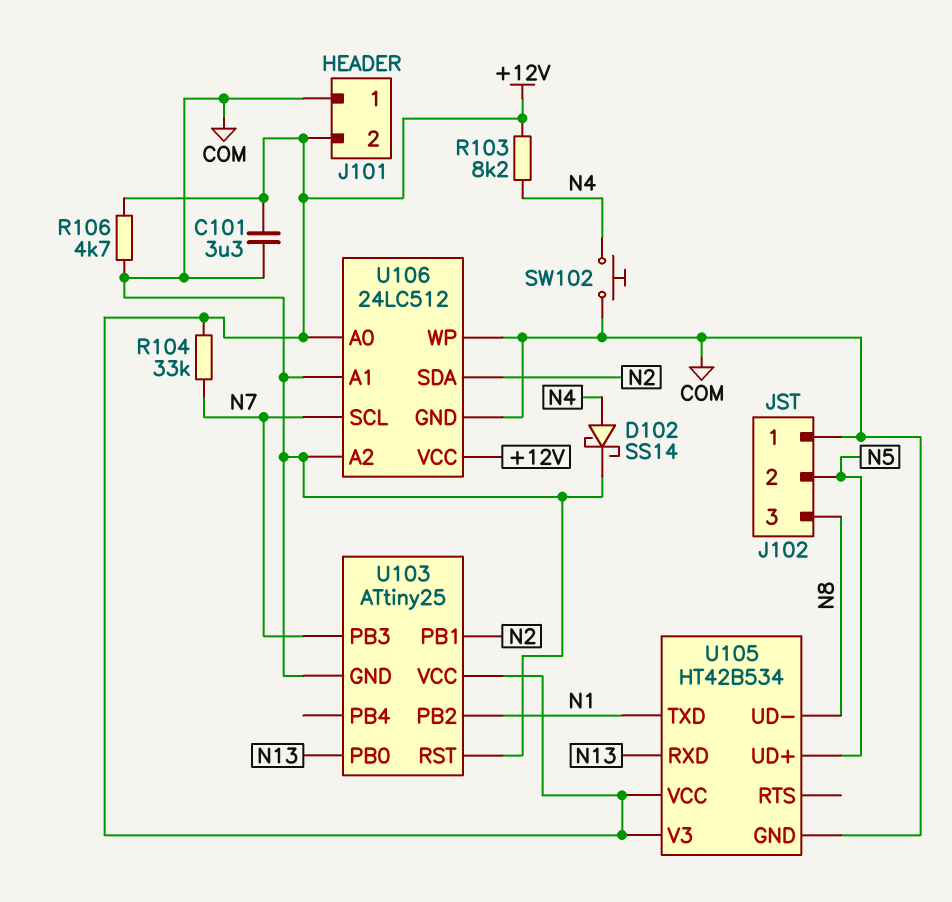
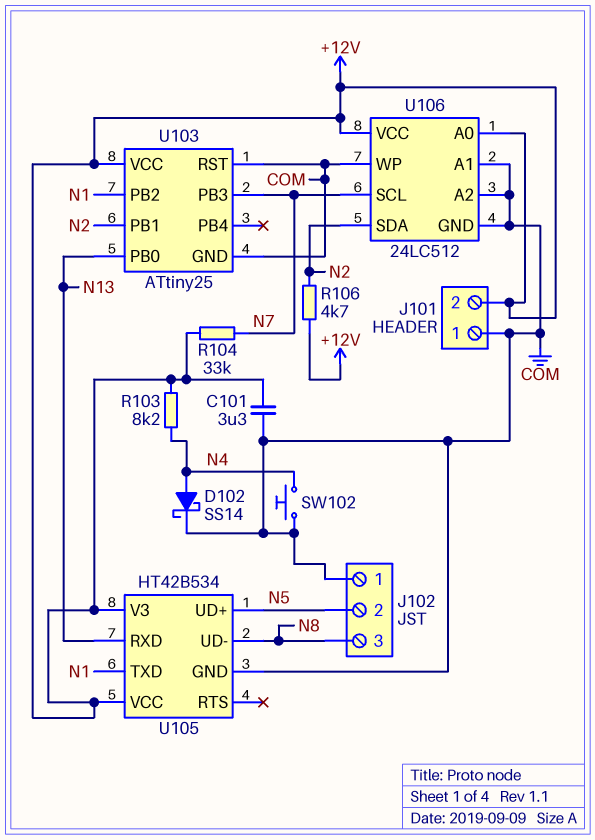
R106: 4.7k (+12V, COM) -> 4.7k (+12V, N2)

